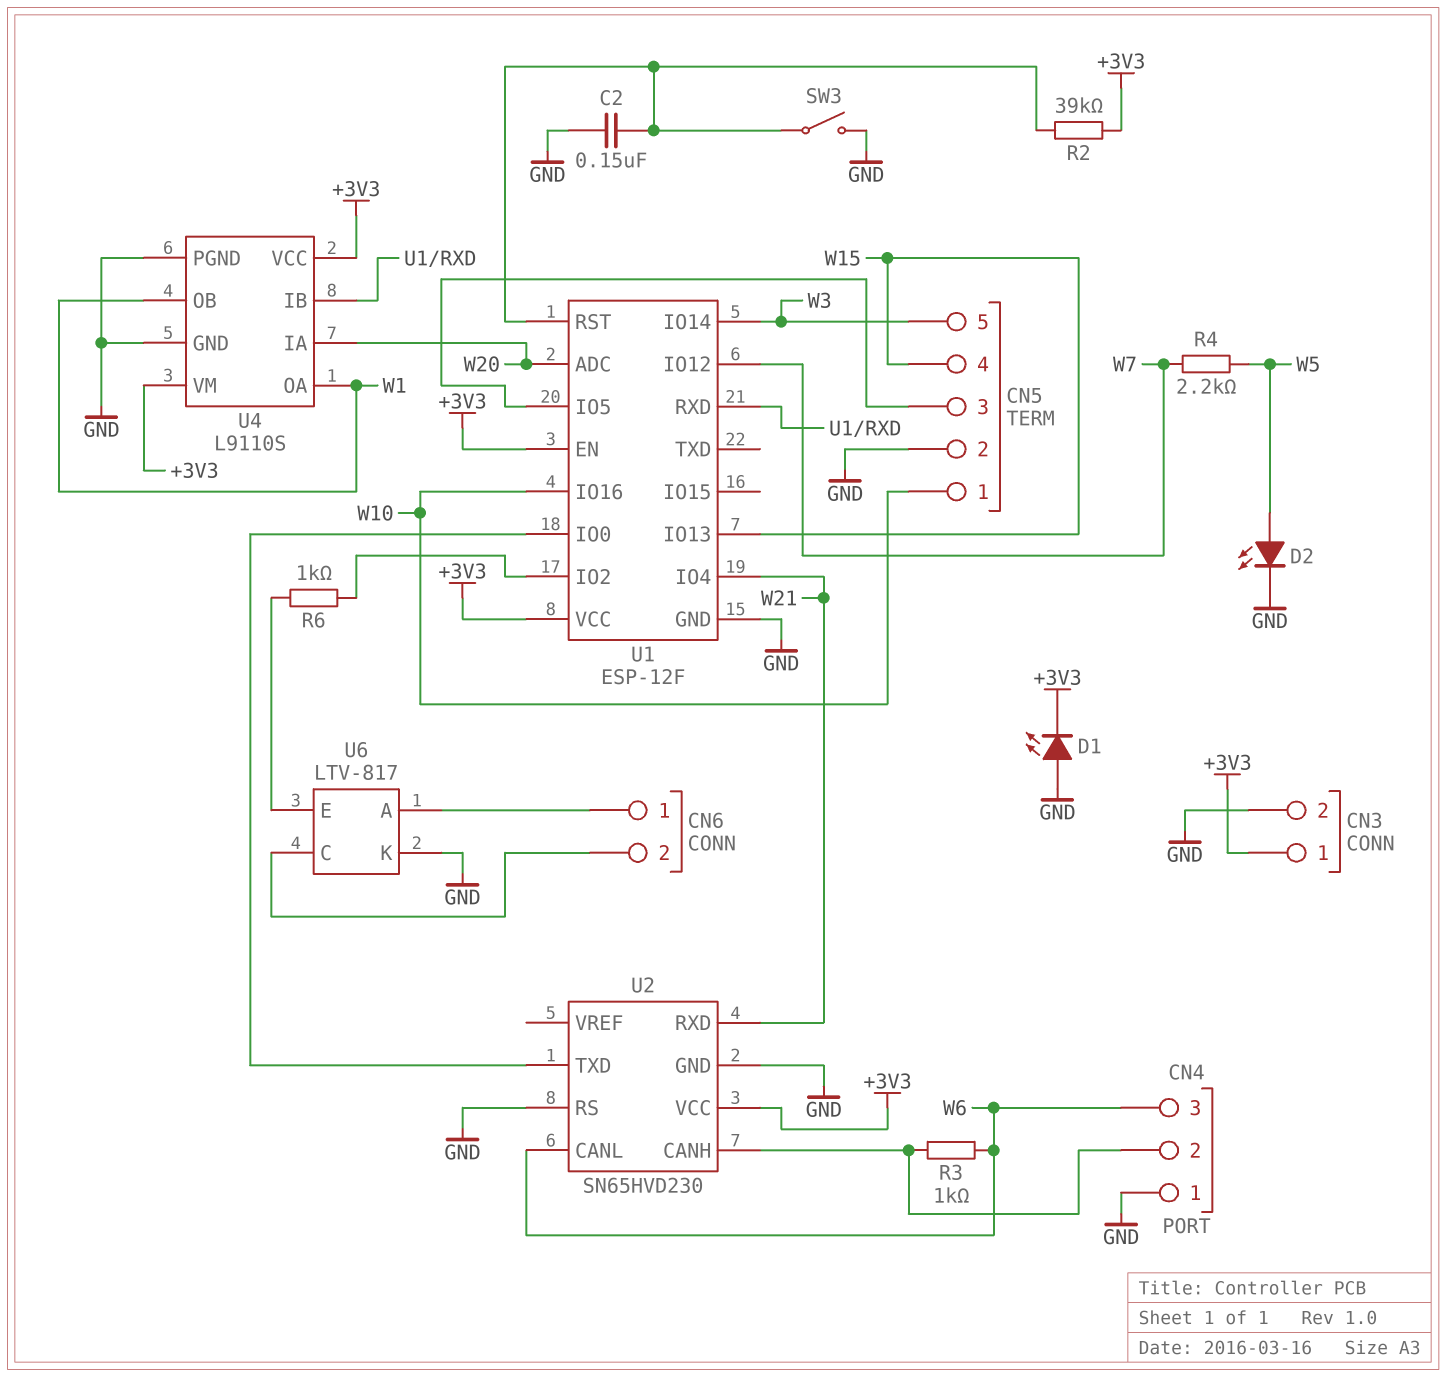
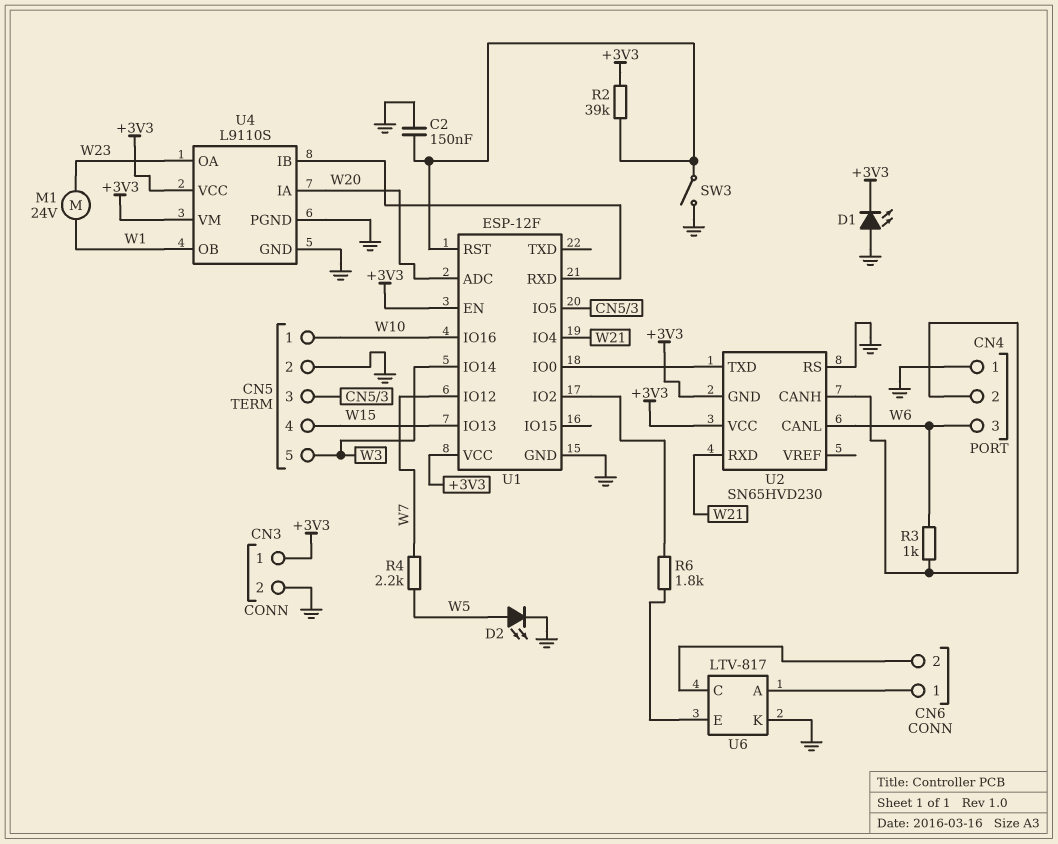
M1: none -> motor 24V (W1, W23)
R6: 1k (U1/IO2, U6/E) -> 1.8k (U1/IO2, U6/E)
U2 pin GND: GND -> +3V3
U4 pin OA: W1 -> W23

